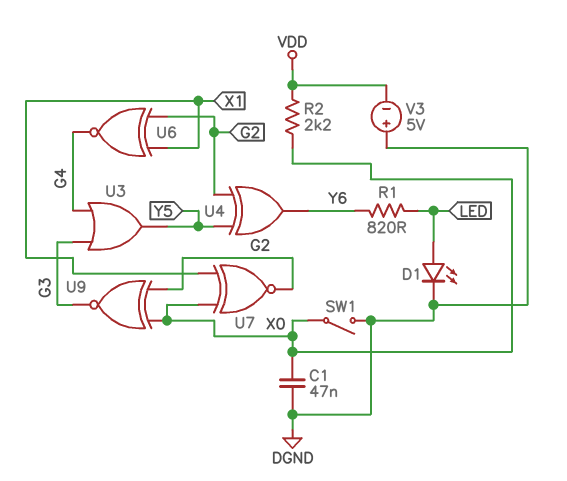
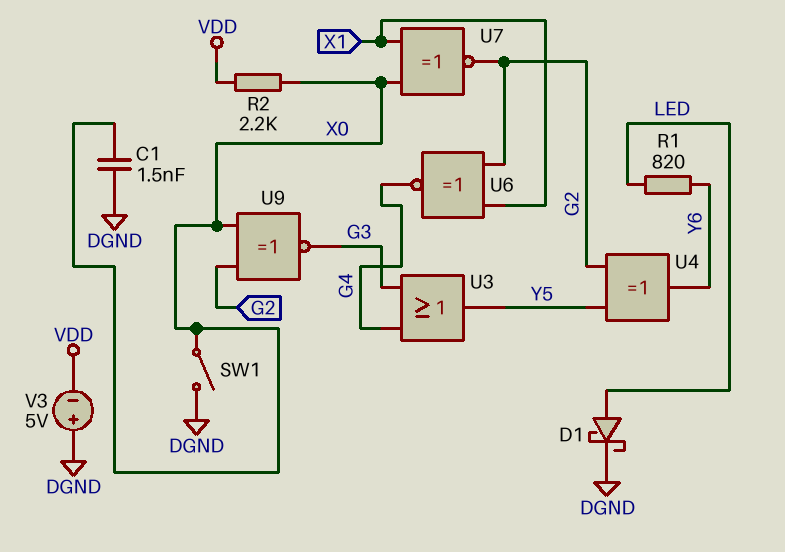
C1: 47nF (DGND, X0) -> 1.5nF (DGND, X0)
D1: LED (A LED, K DGND) -> schottky (A LED, K DGND)

